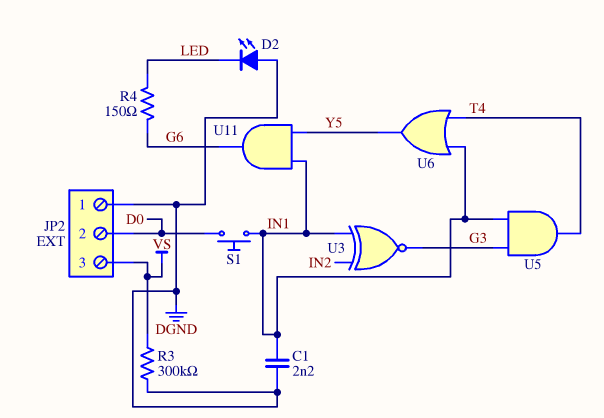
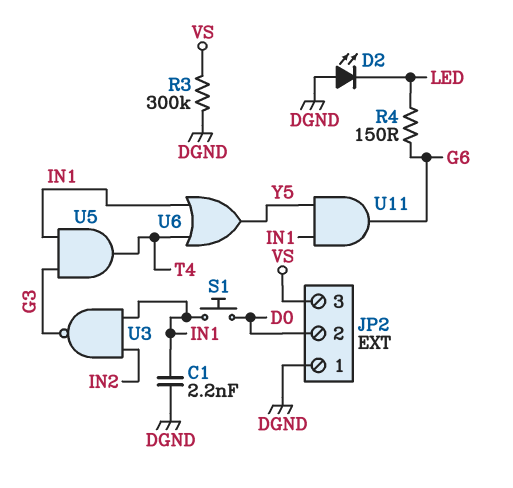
U3: XNOR (in IN1, in IN2, out G3) -> NAND (in IN1, in IN2, out G3)

